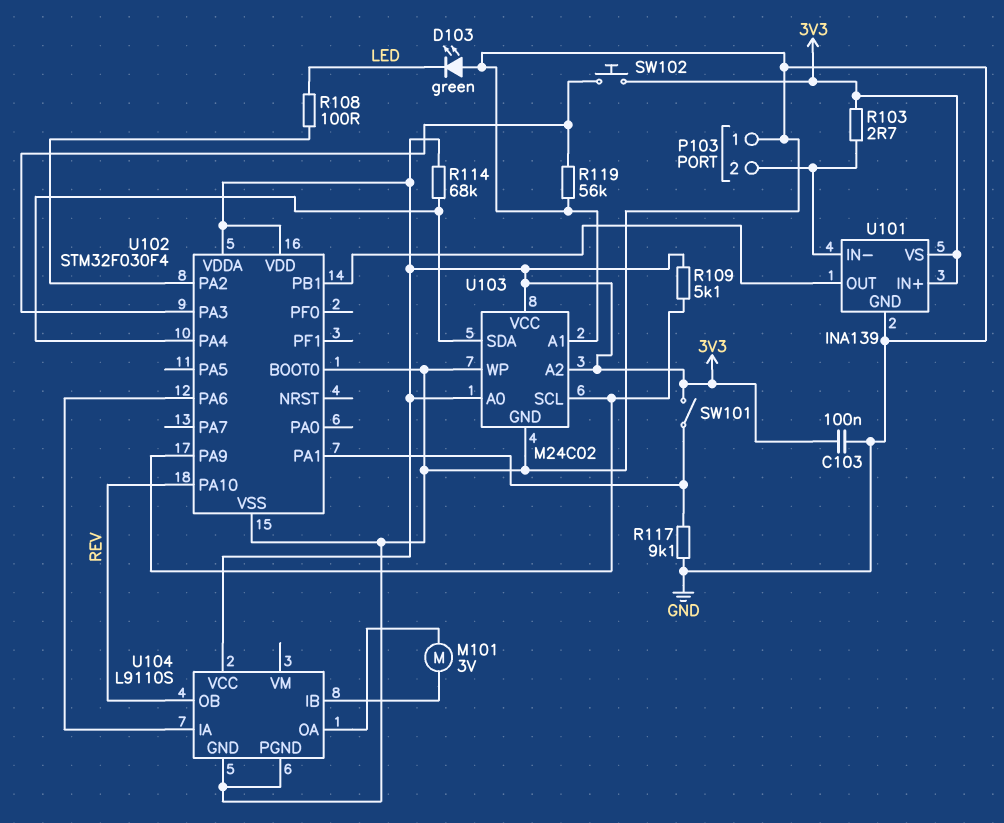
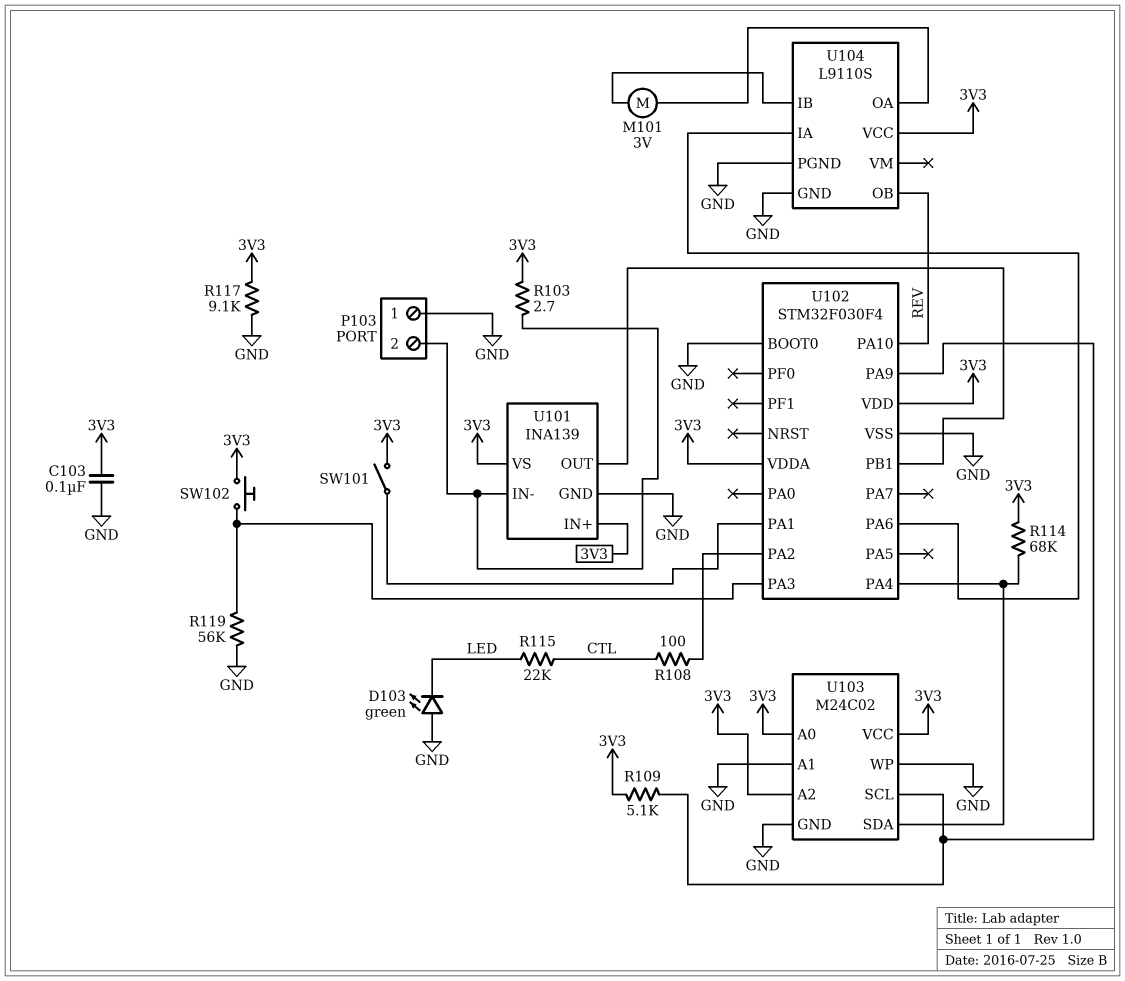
R108: 100 (LED, U102/PA2) -> 100 (CTL, U102/PA2)
R115: none -> 22k (CTL, LED)
R117: 9.1k (GND, U102/PA1) -> 9.1k (3V3, GND)

